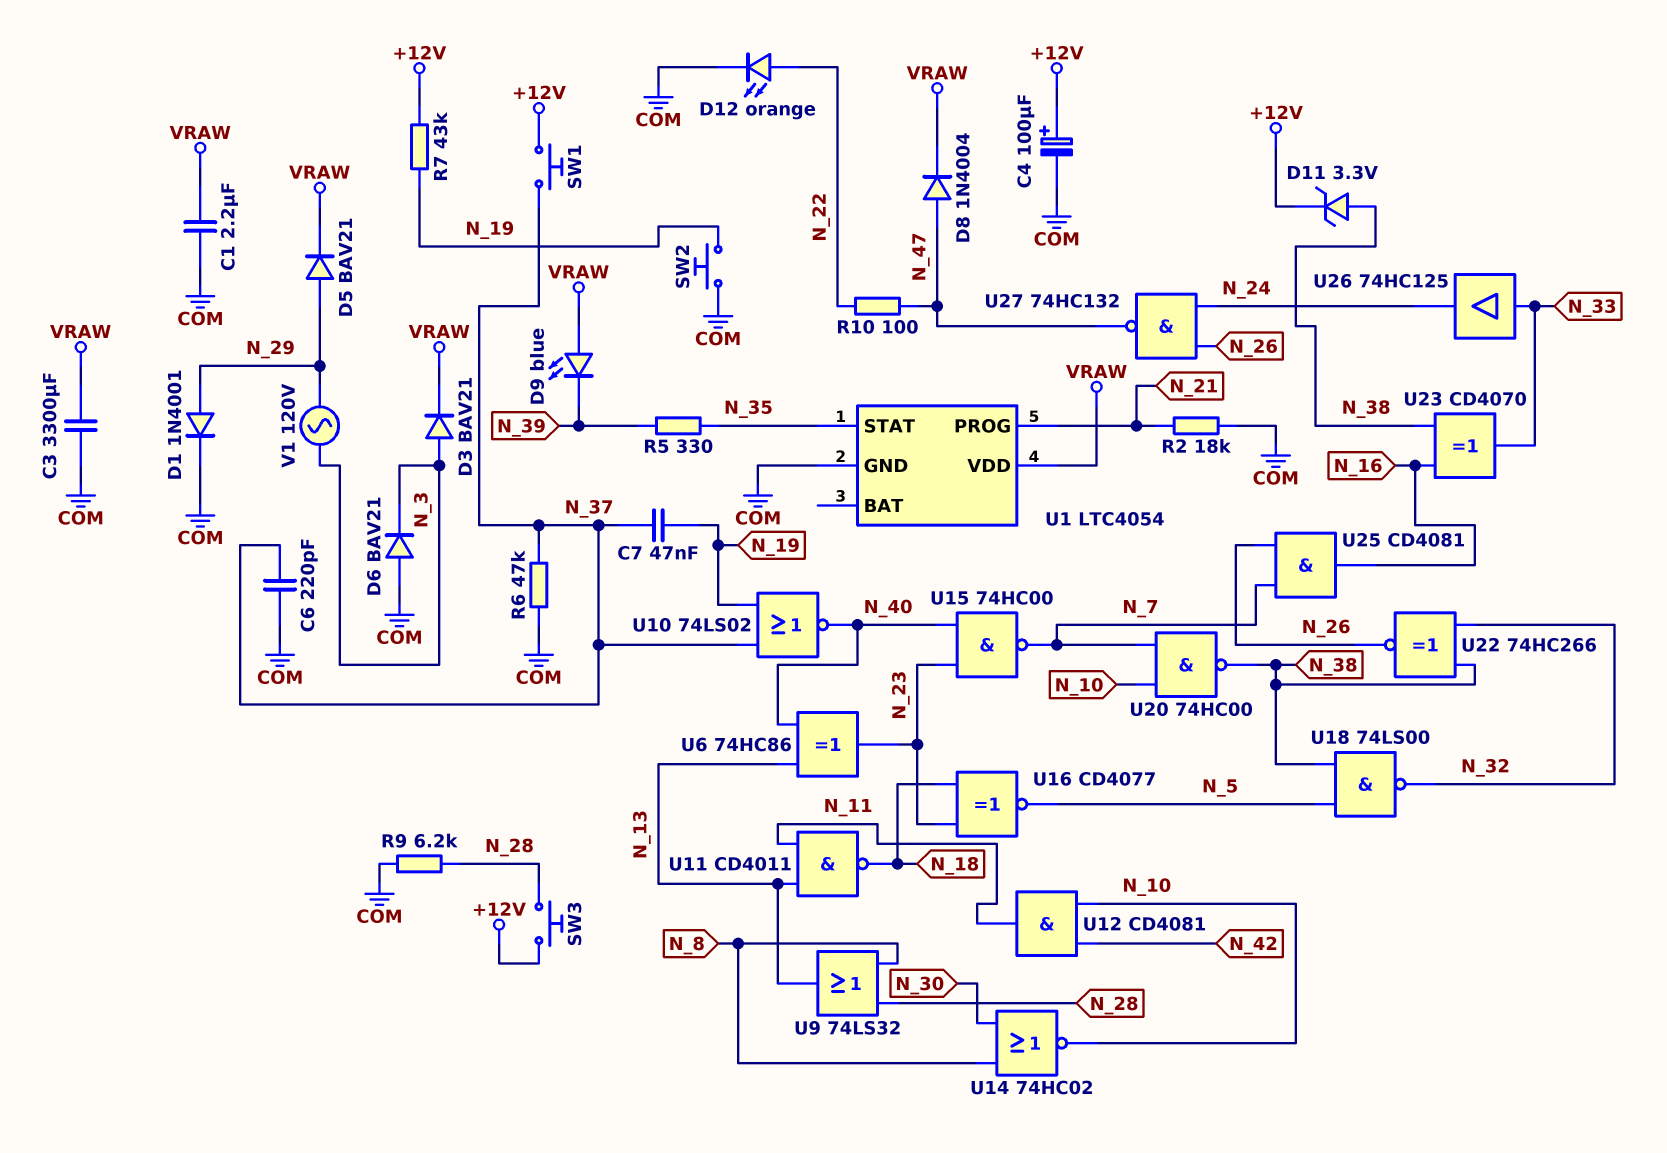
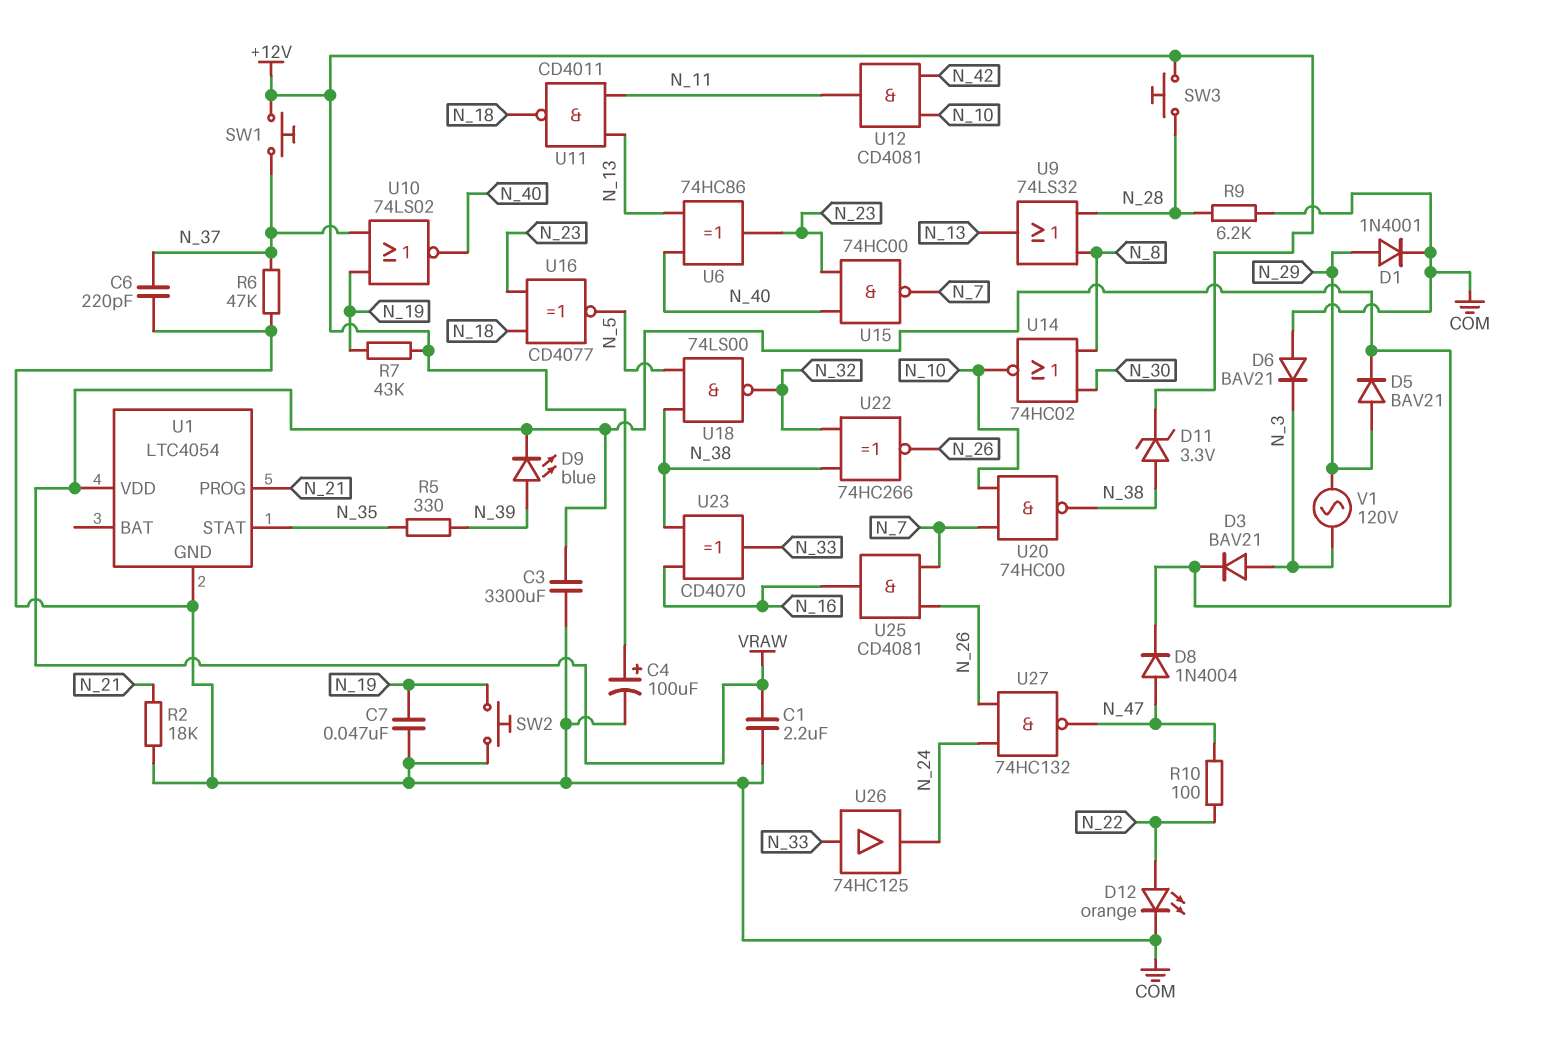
C7: 47nF (N_19, N_37) -> 47nF (COM, N_19)
D9: LED blue (A VRAW, K N_39) -> LED blue (A N_39, K VRAW)

